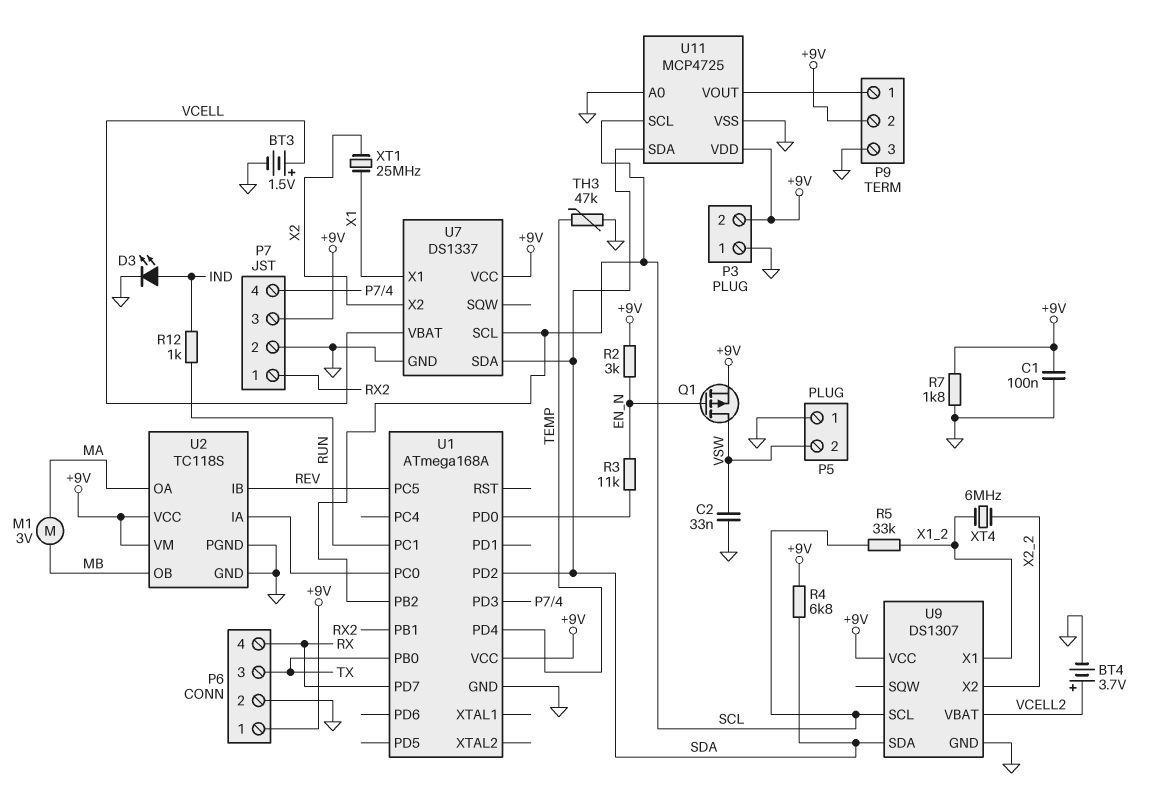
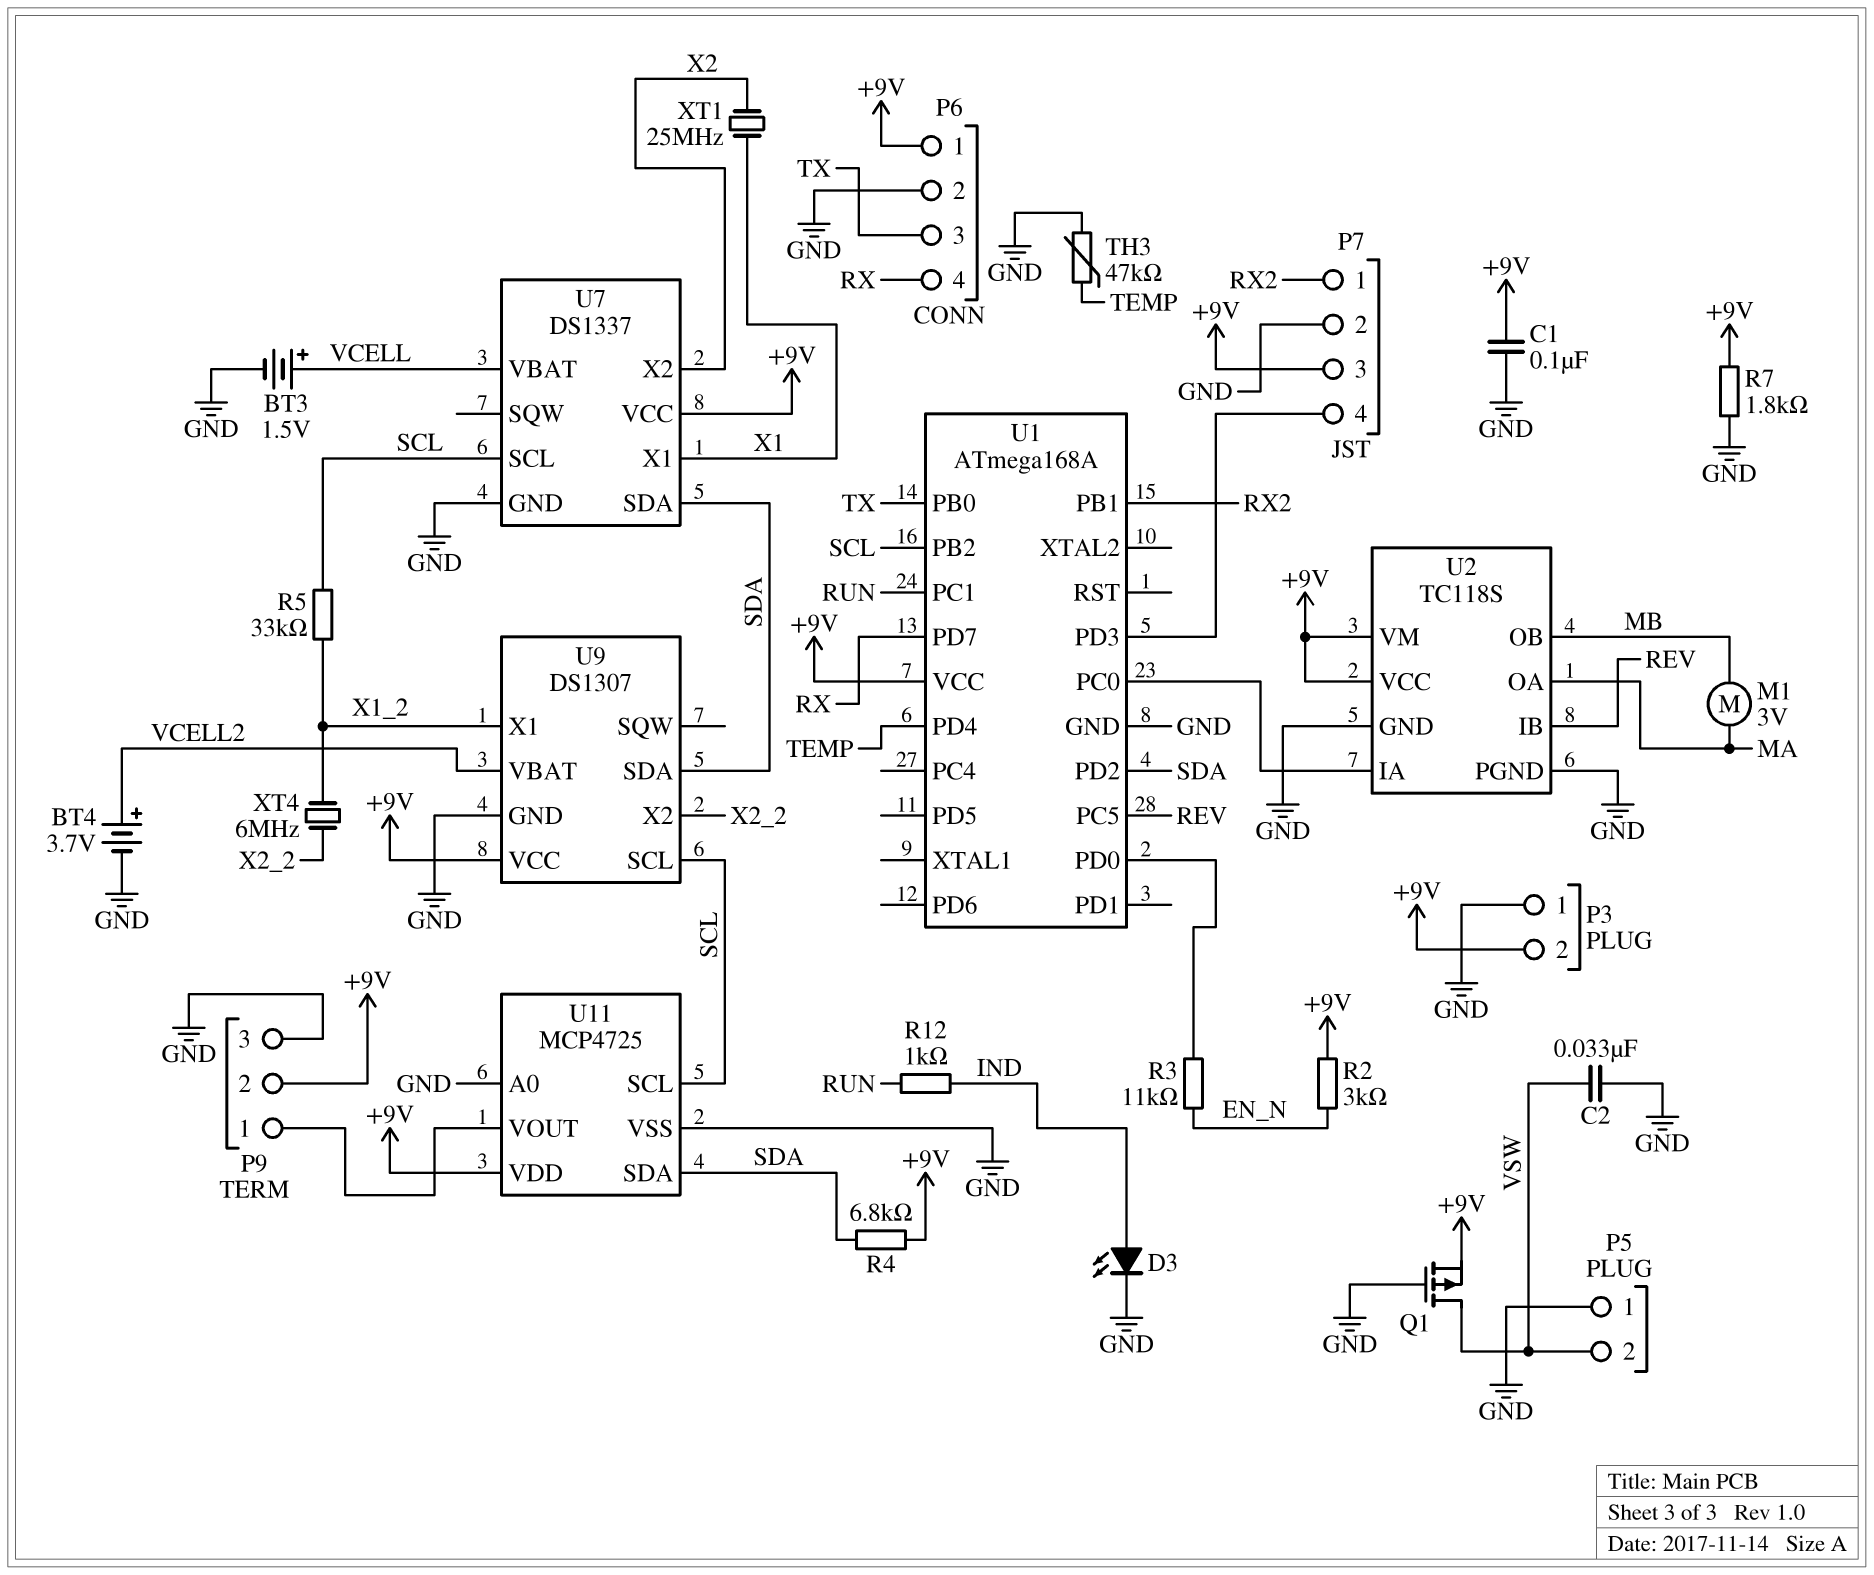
Q1: PMOS (G EN_N, D VSW, S +9V) -> PMOS (G GND, D VSW, S +9V)

